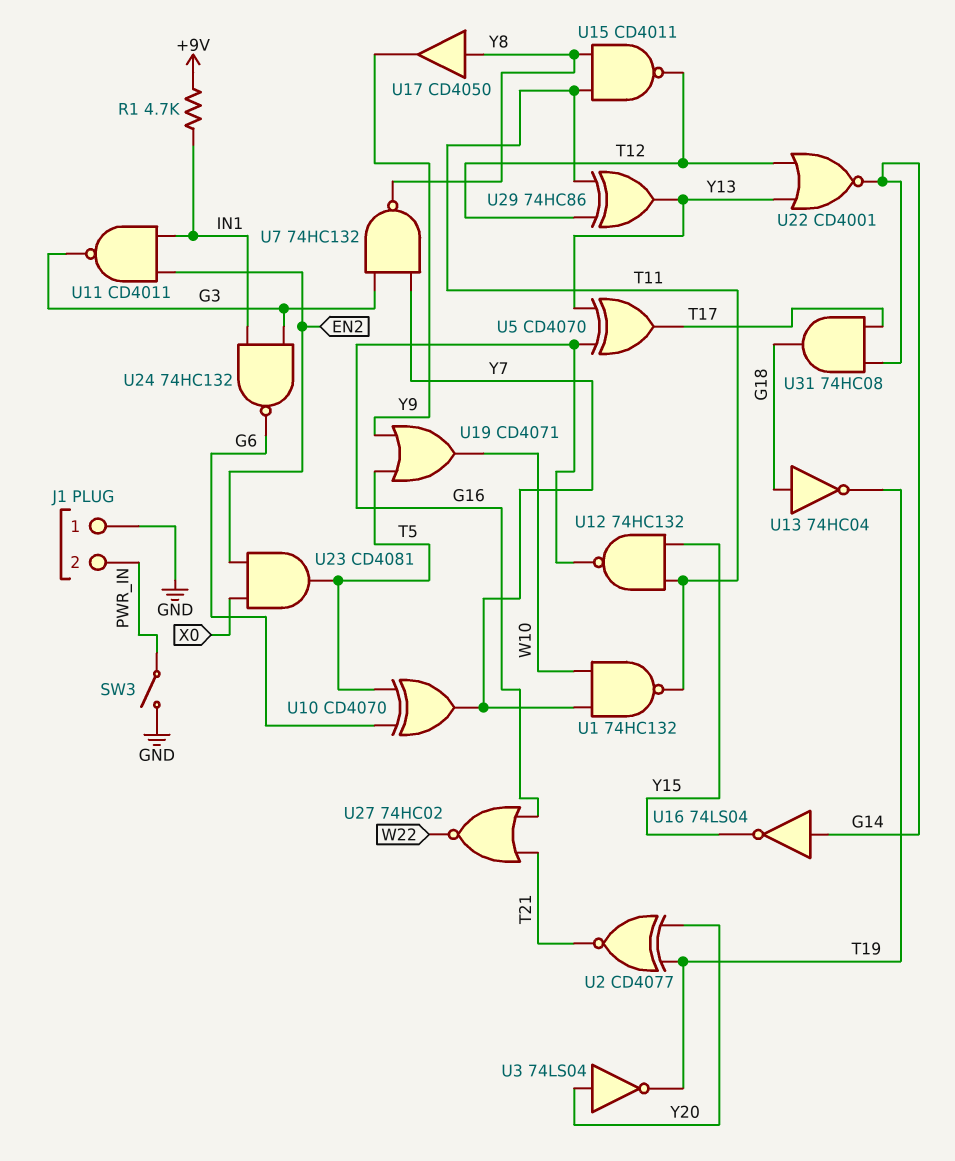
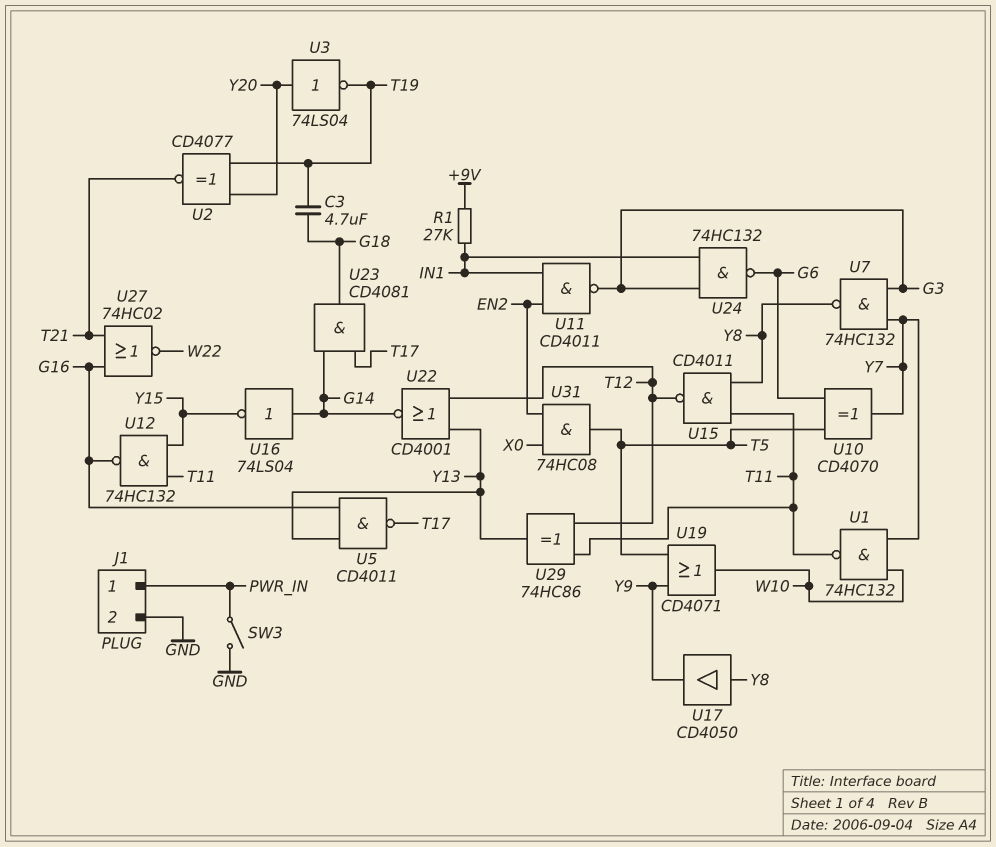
C3: none -> 4.7uF (G18, T19)
J1 pin 1: GND -> PWR_IN
J1 pin 2: PWR_IN -> GND
R1: 4.7k (+9V, IN1) -> 27k (+9V, IN1)
U5: XOR CD4070 (in G16, in Y13, out T17) -> NAND CD4011 (in G16, in Y13, out T17)
U13: NOT 74HC04 (in G18, out T19) -> none
U23: AND CD4081 (in EN2, in X0, out T5) -> AND CD4081 (in G14, in T17, out G18)
U31: AND 74HC08 (in G14, in T17, out G18) -> AND 74HC08 (in EN2, in X0, out T5)

